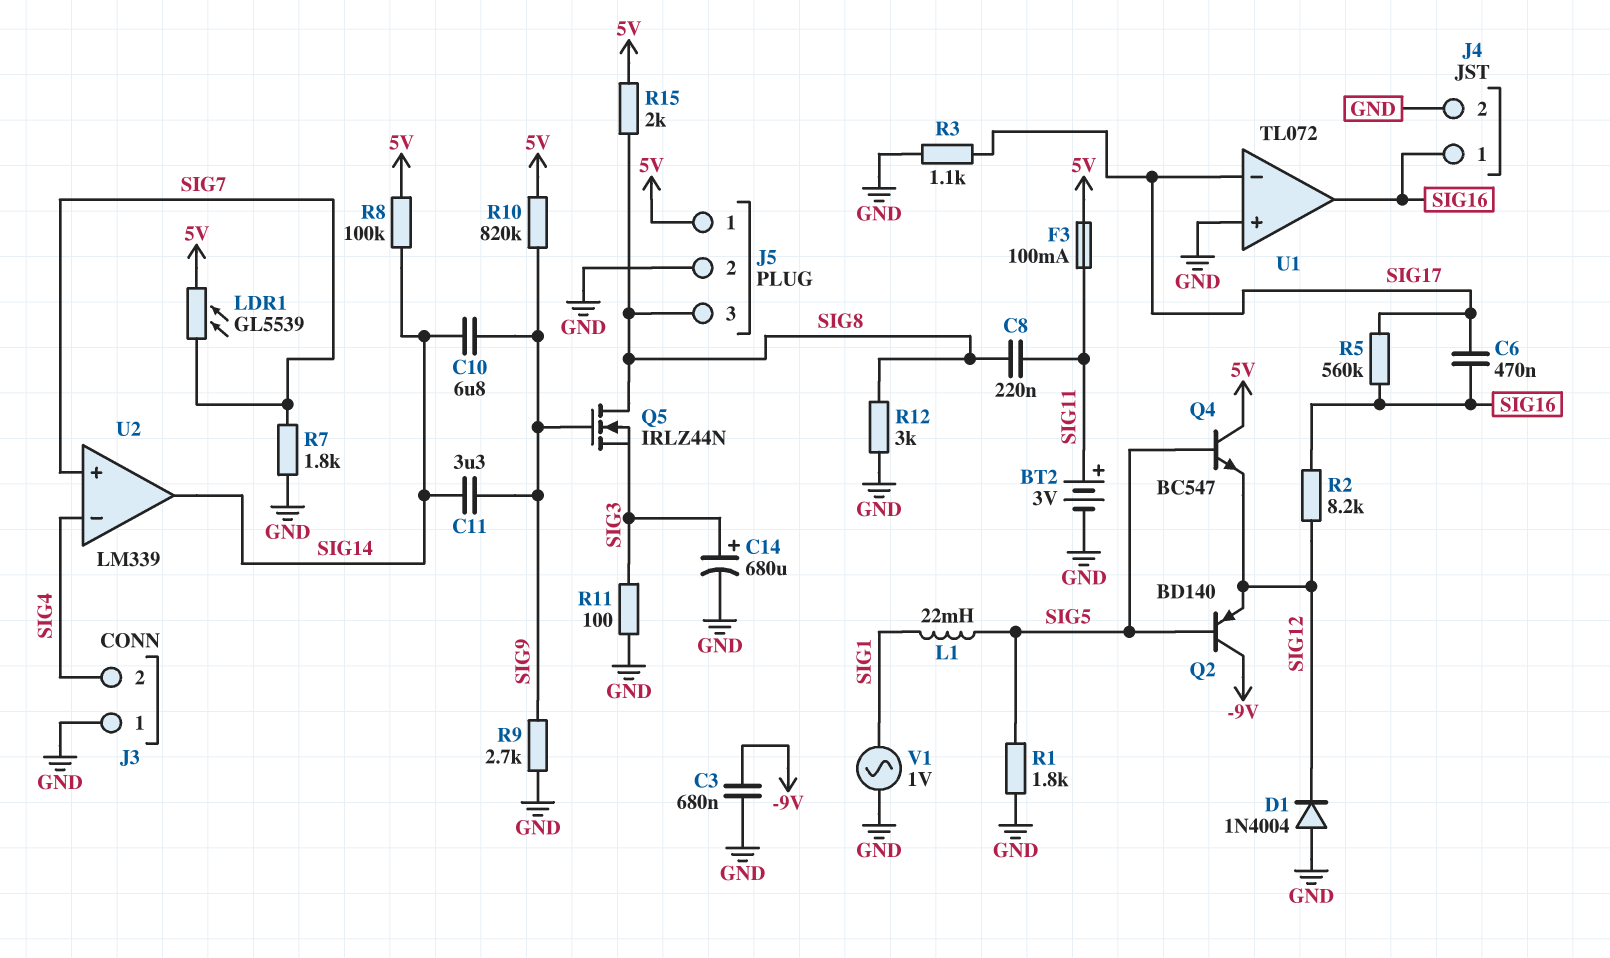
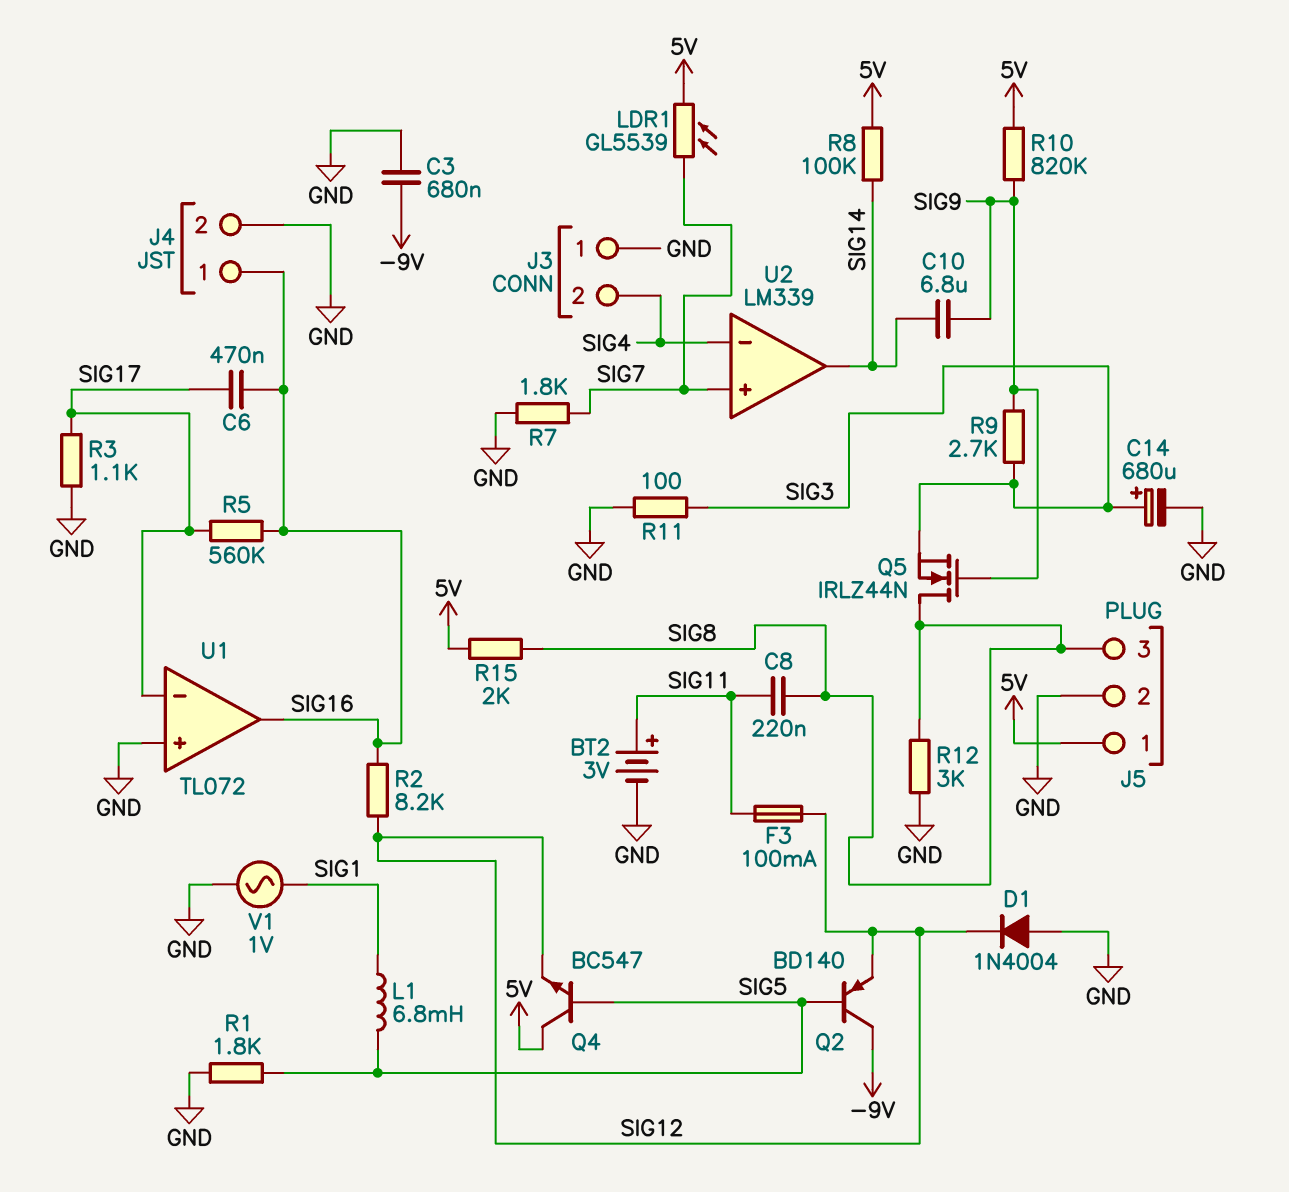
C11: 3.3uF (SIG9, SIG14) -> none
F3: 100mA (5V, SIG11) -> 100mA (SIG11, SIG12)
L1: 22mH (SIG1, SIG5) -> 6.8mH (SIG1, SIG5)
R9: 2.7k (GND, SIG9) -> 2.7k (SIG3, SIG9)

